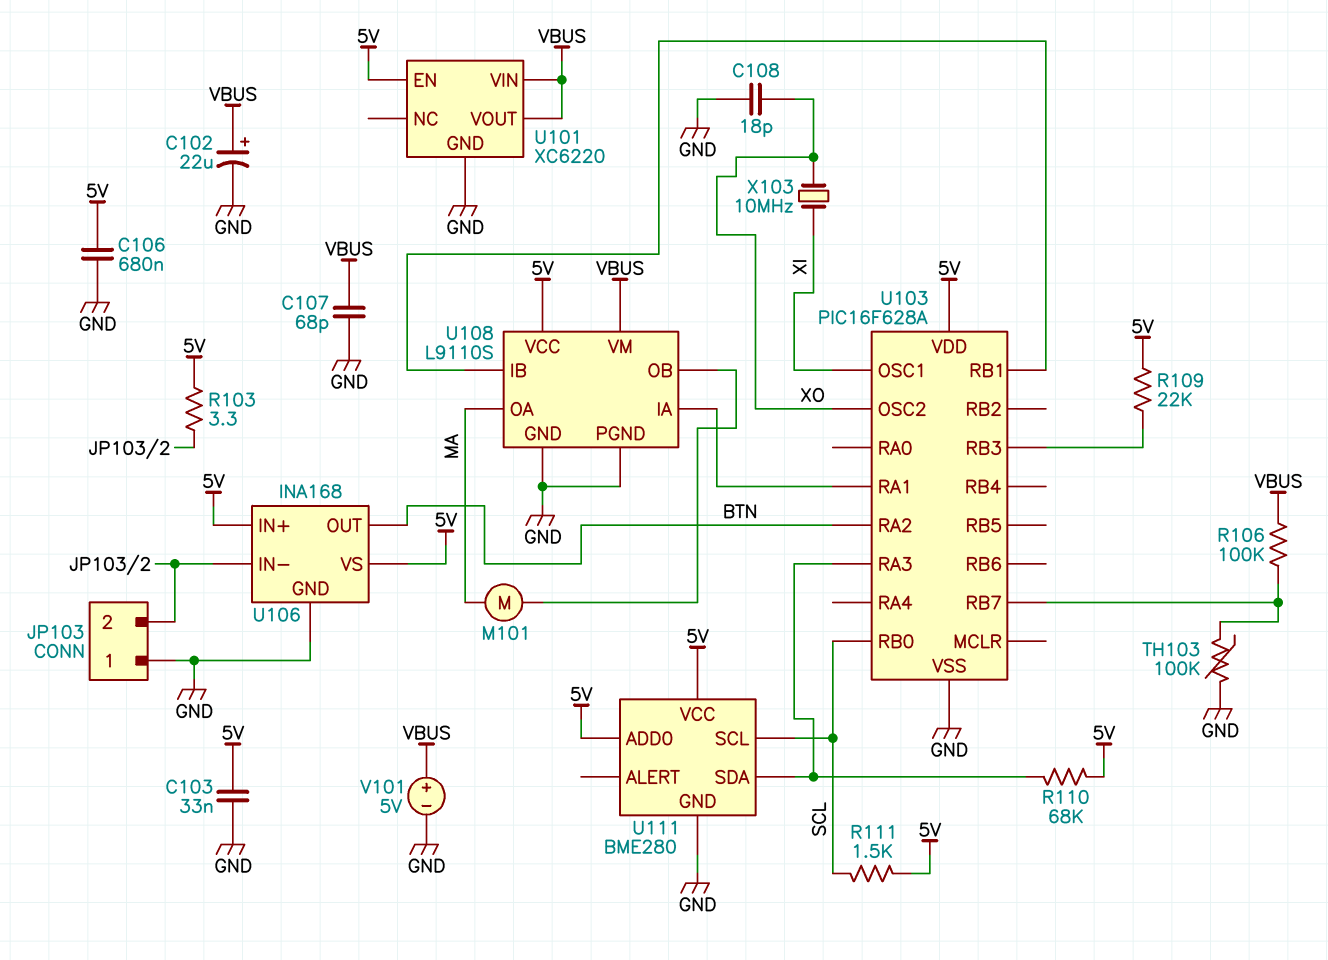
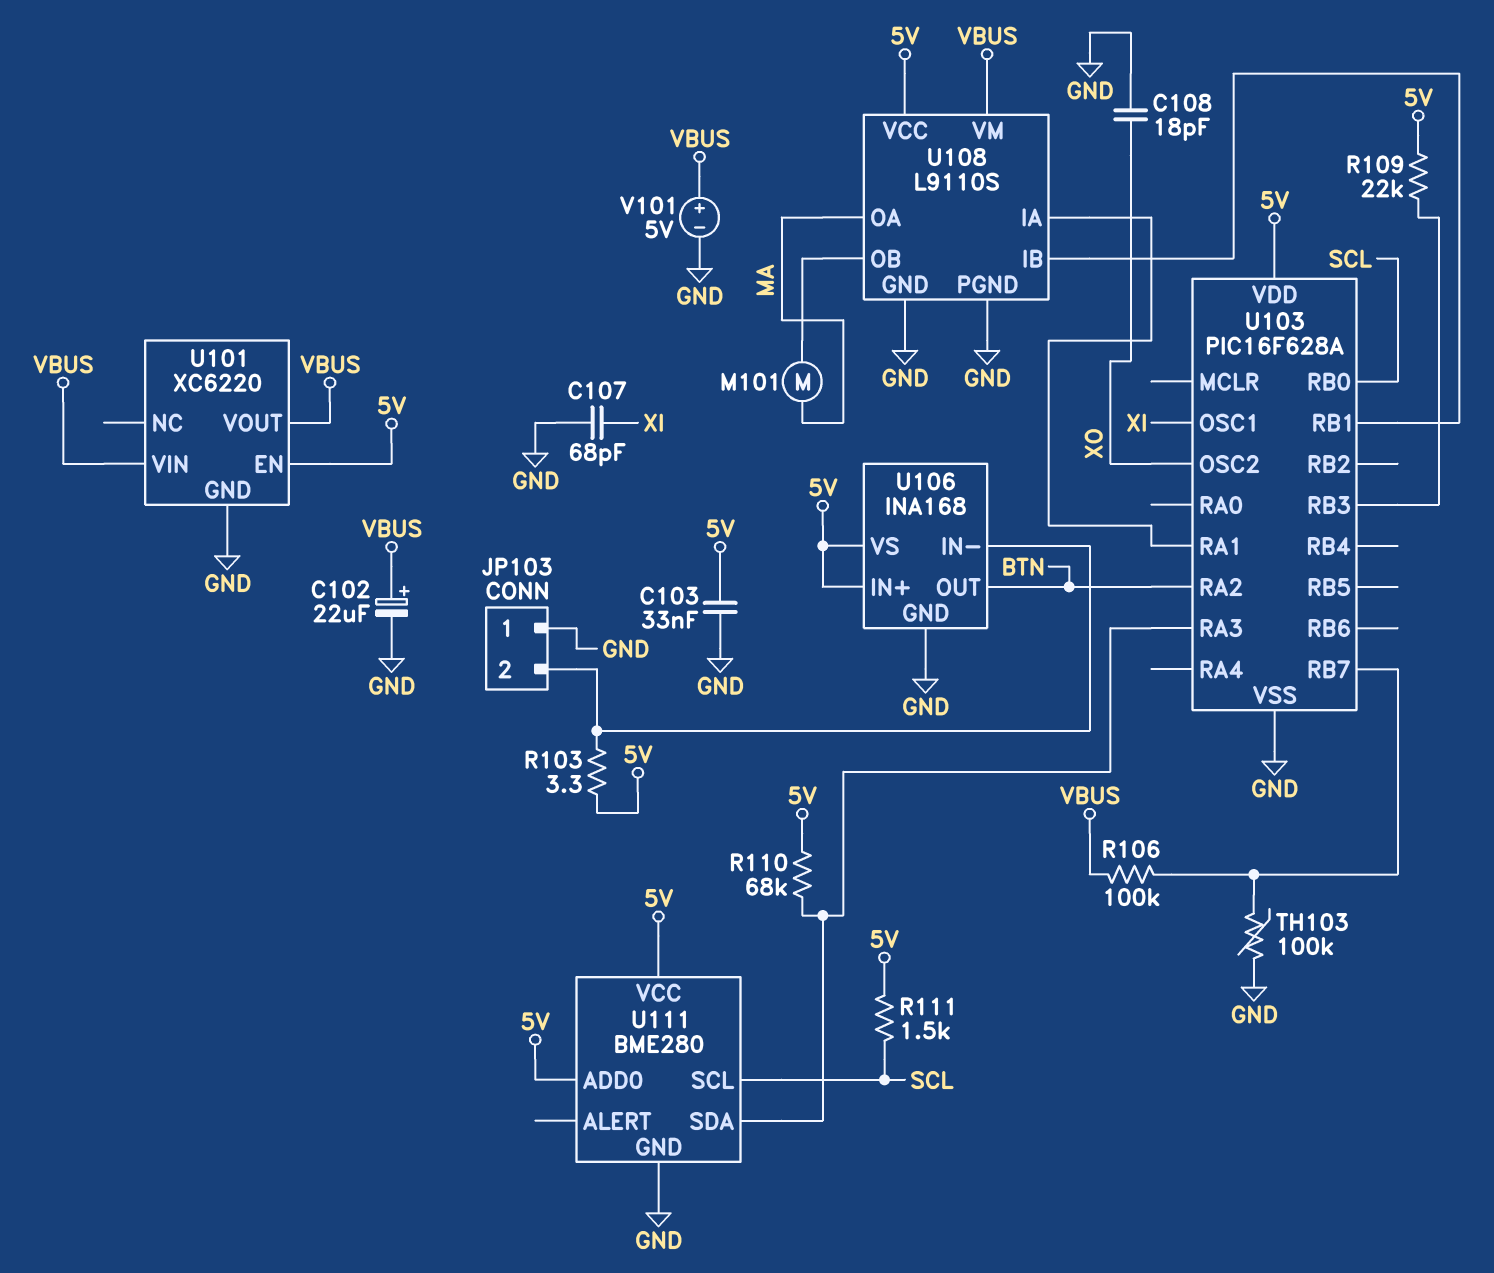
C106: 680nF (5V, GND) -> none
C107: 68pF (GND, VBUS) -> 68pF (GND, XI)
X103: 10MHz (XI, XO) -> none

